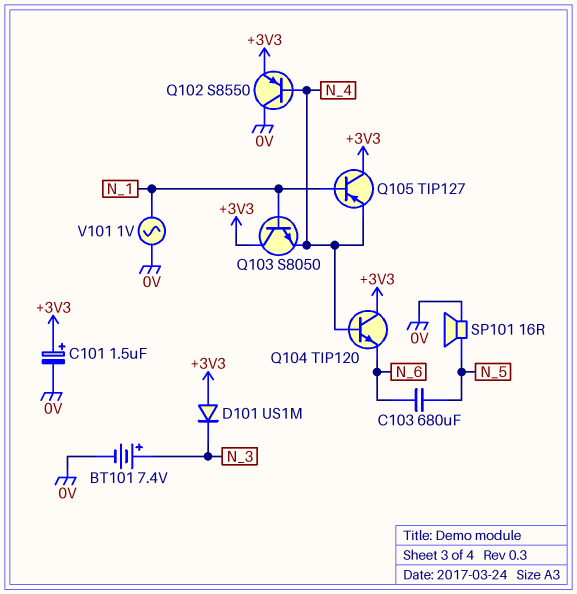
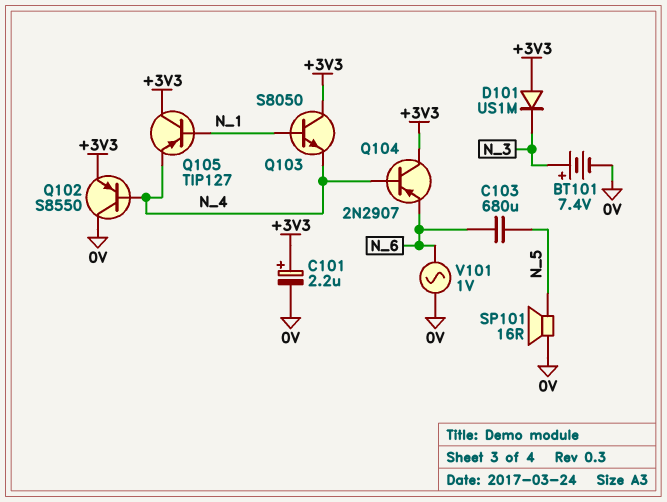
C101: 1.5uF (plus +3V3, minus 0V) -> 2.2uF (plus +3V3, minus 0V)
Q104: NPN TIP120 (B N_4, C +3V3, E N_6) -> PNP 2N2907 (B N_4, C +3V3, E N_6)
V101: AC 1V (0V, N_1) -> AC 1V (0V, N_6)

